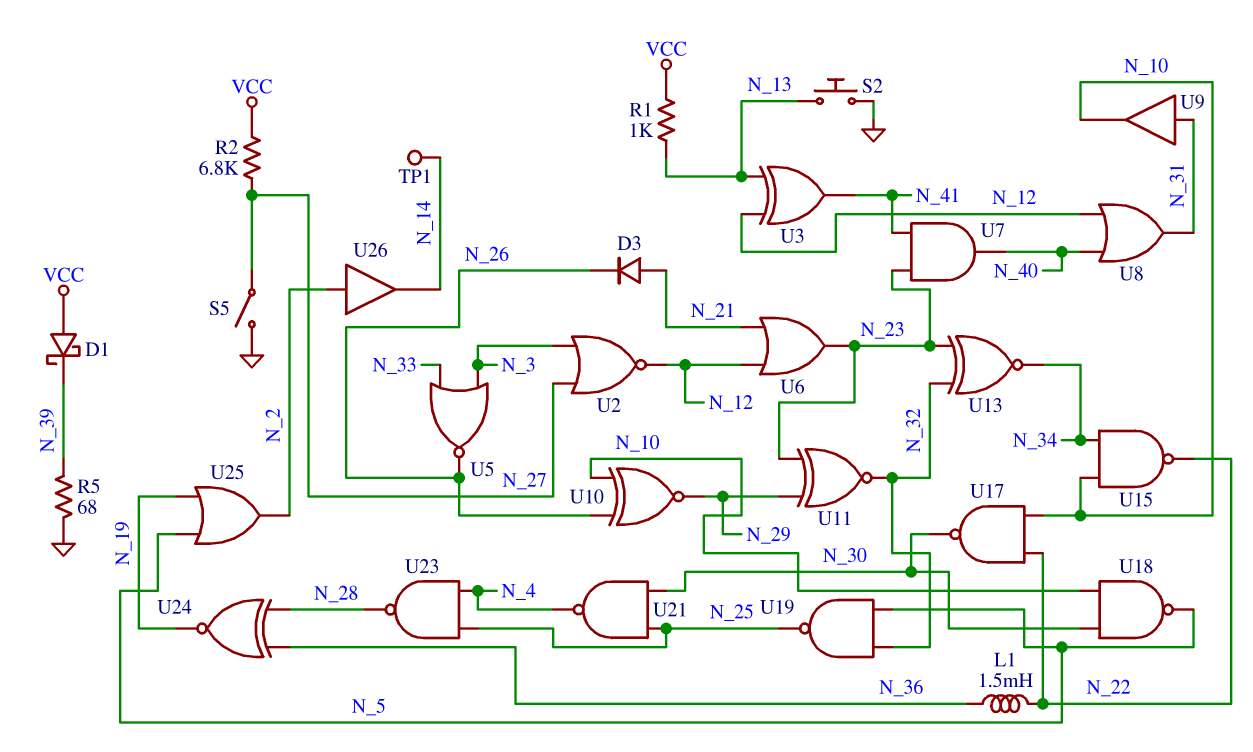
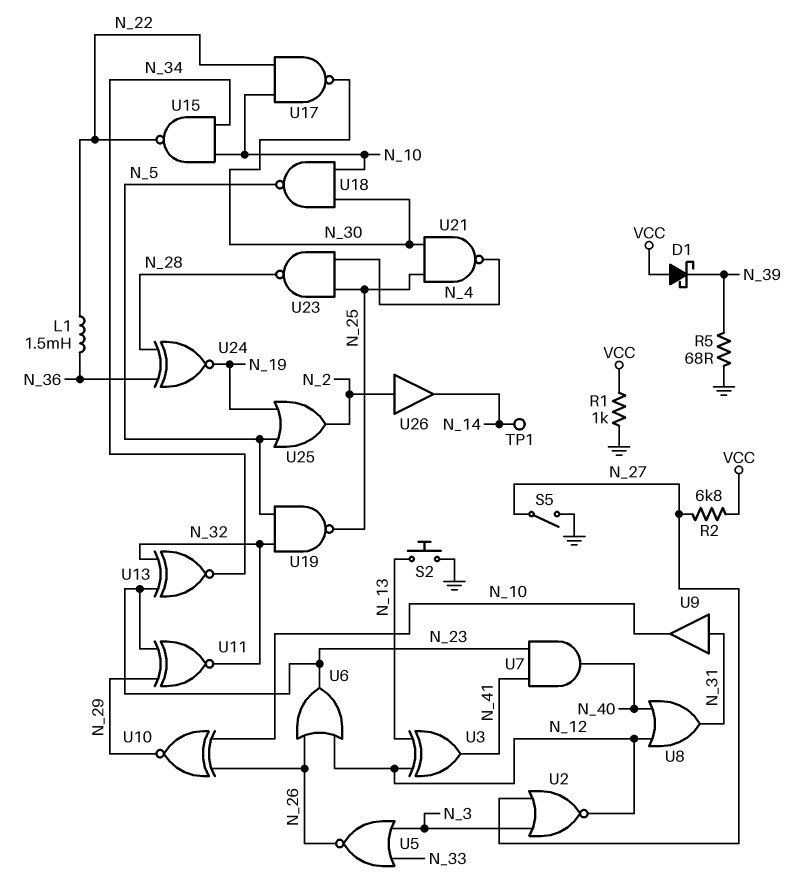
D3: diode (A N_21, K N_26) -> none
R1: 1k (N_13, VCC) -> 1k (GND, VCC)
U6: OR (in N_12, in N_21, out N_23) -> OR (in N_12, in N_26, out N_23)

